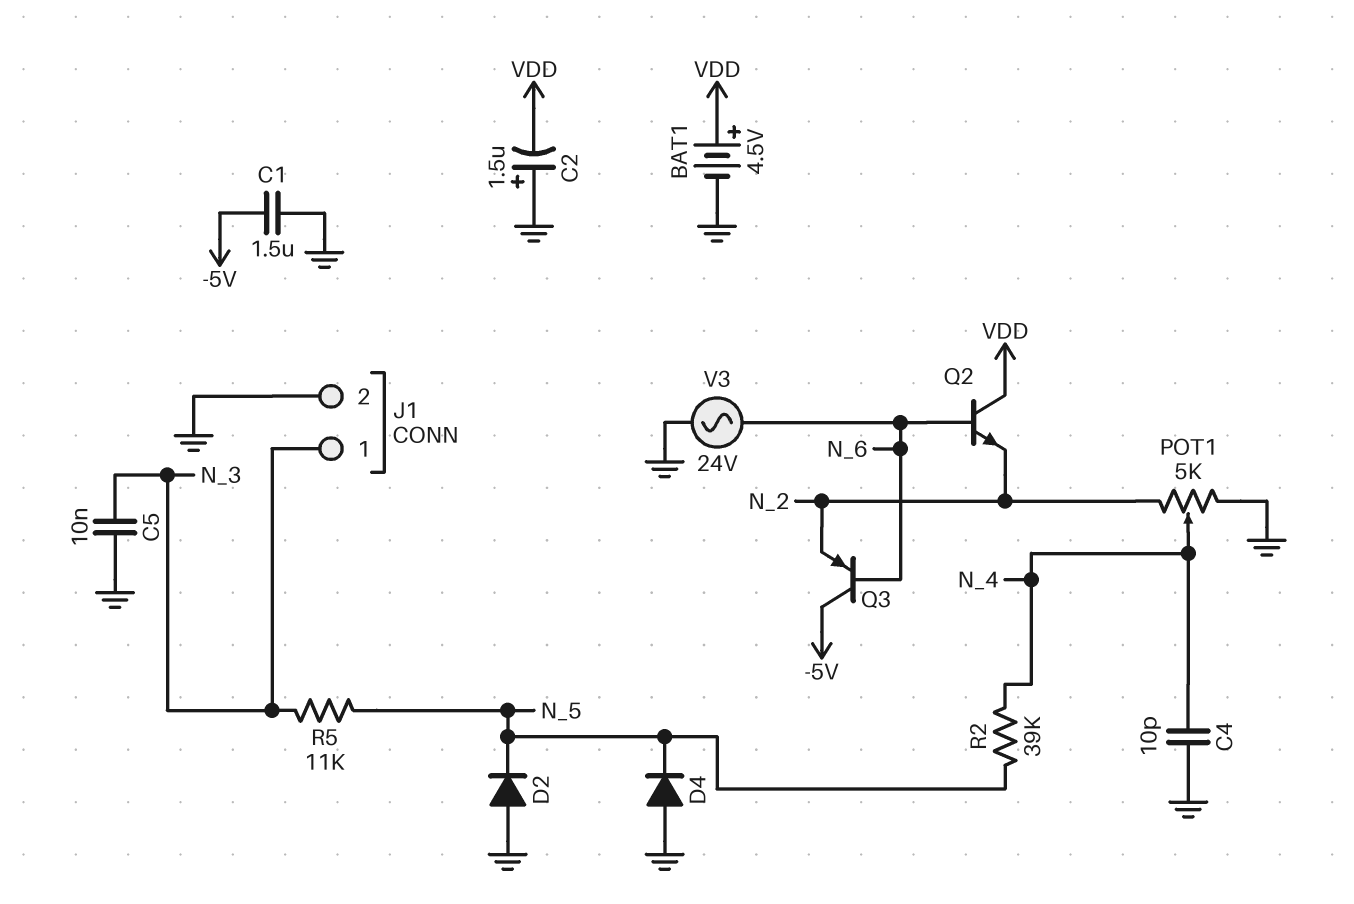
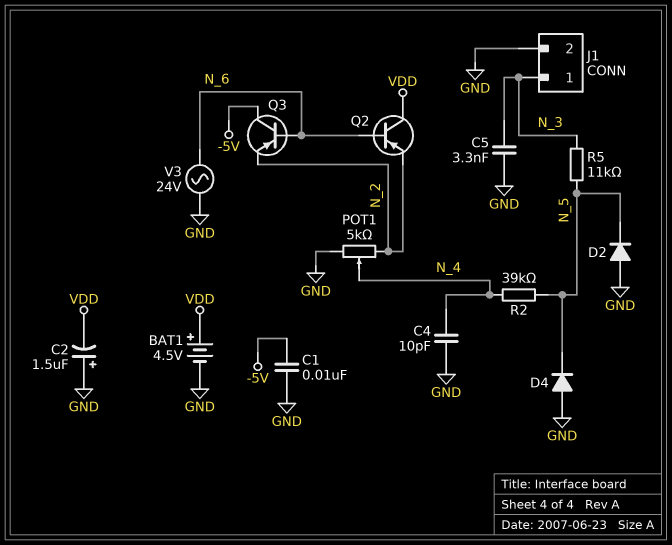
C1: 1.5uF (-5V, GND) -> 10nF (-5V, GND)
C5: 10nF (GND, N_3) -> 3.3nF (GND, N_3)
Q2: NPN (B N_6, C VDD, E N_2) -> PNP (B N_6, C VDD, E N_2)

